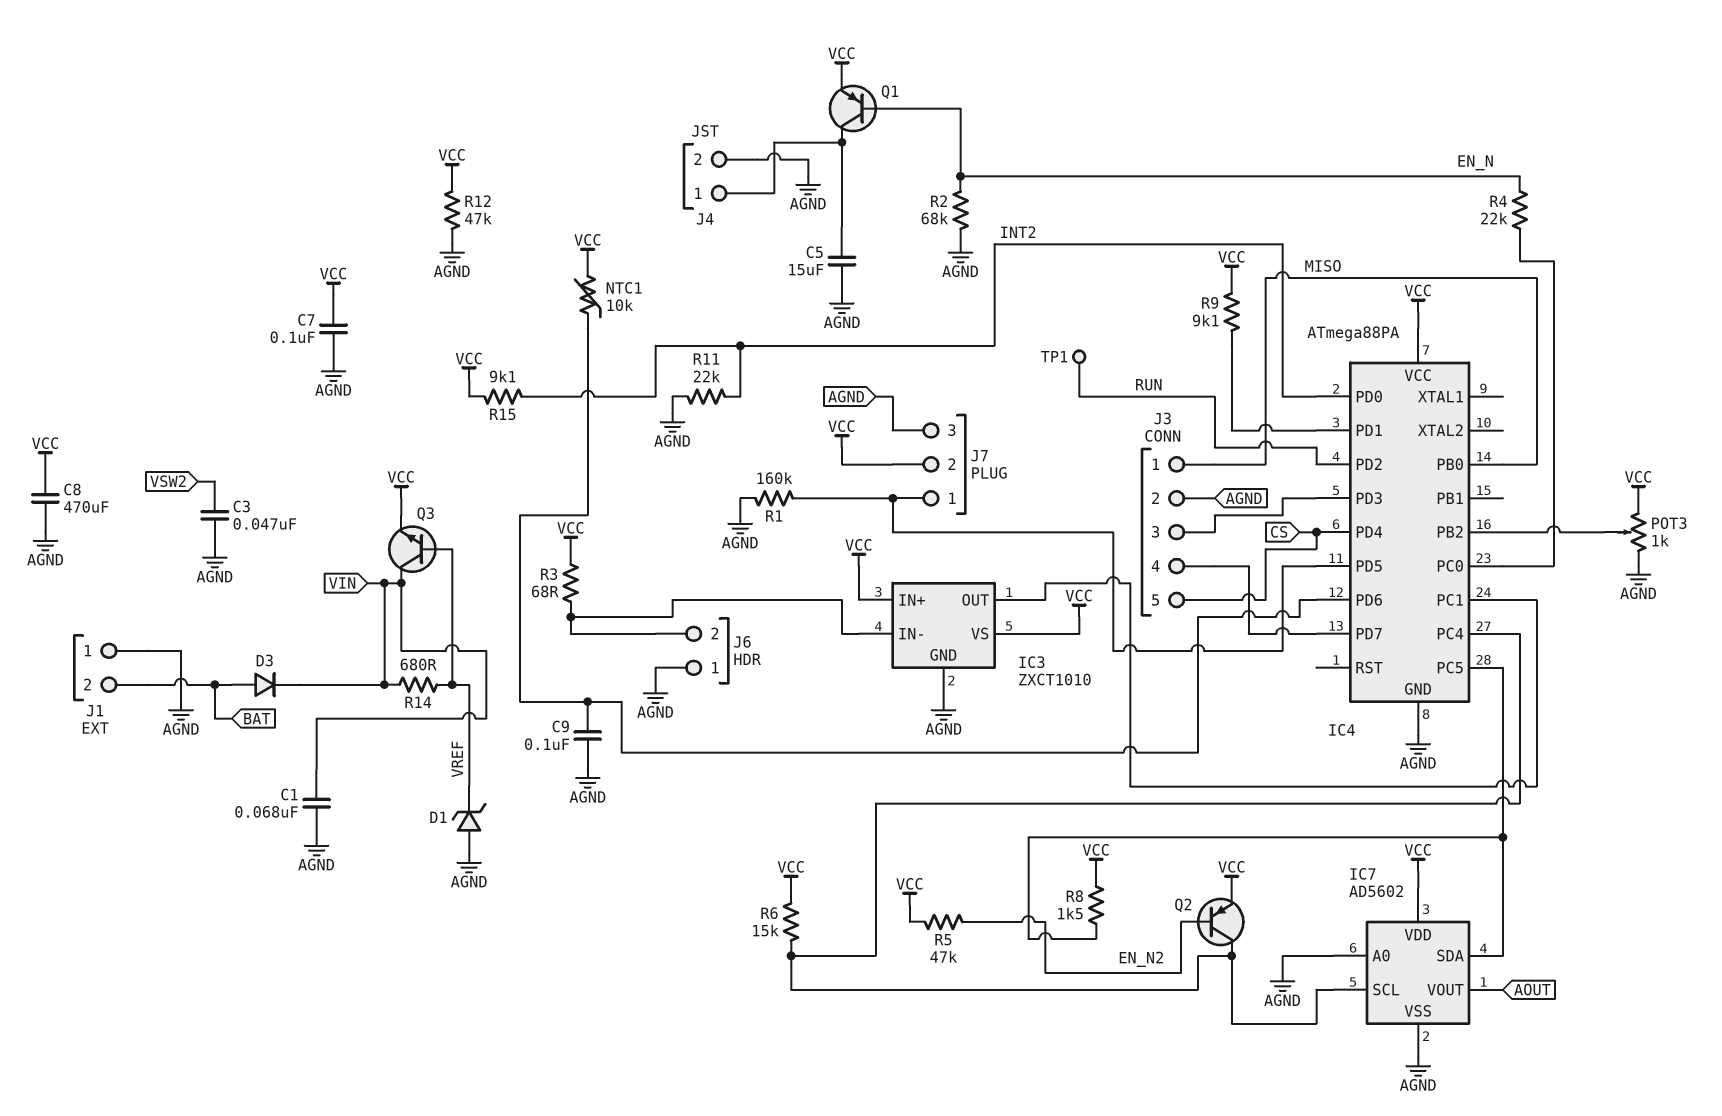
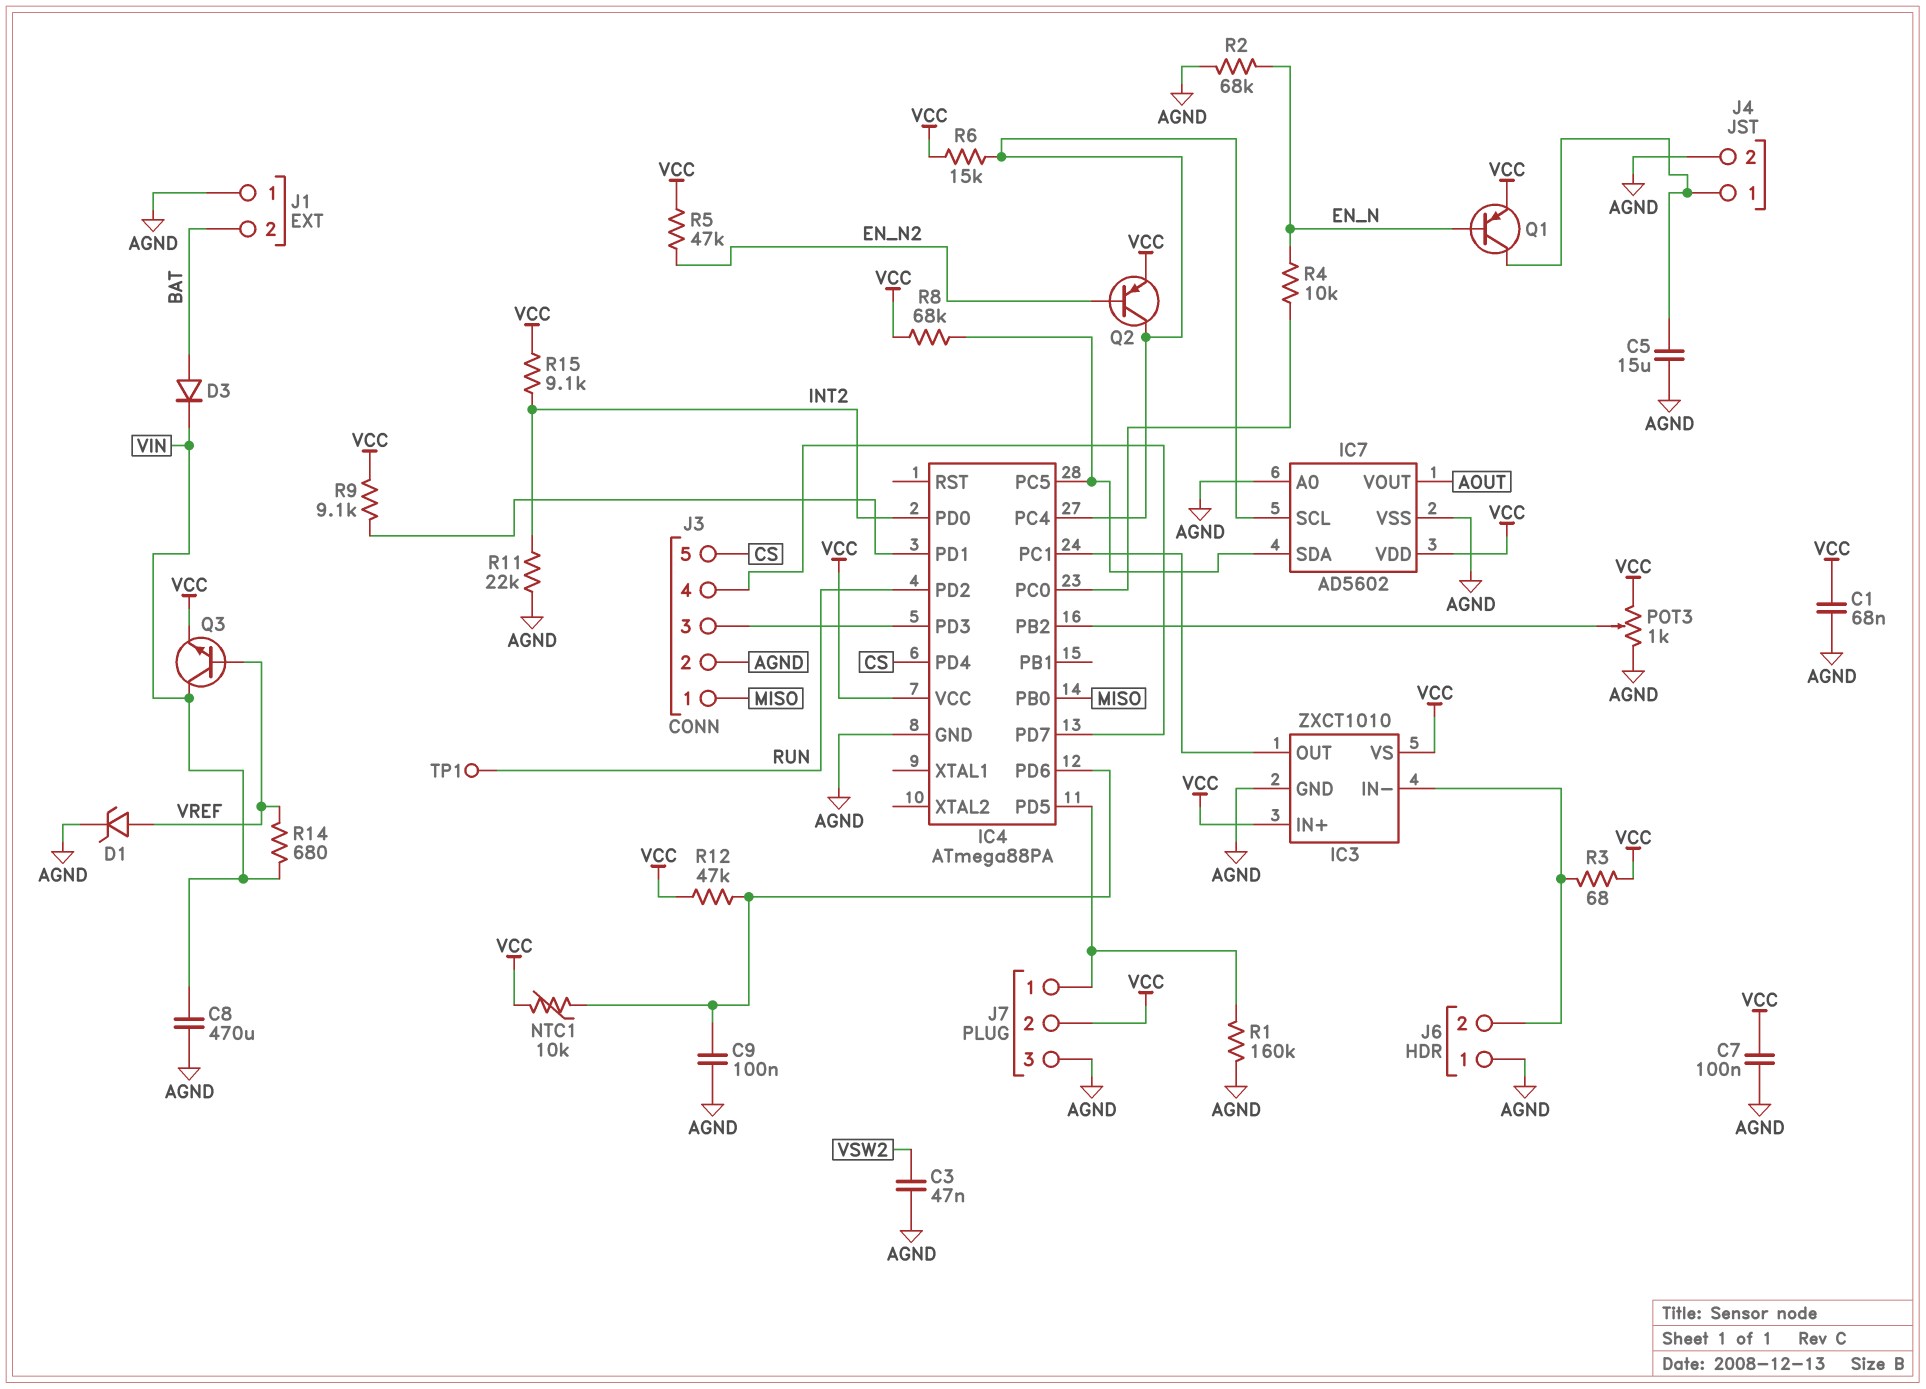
C1: 68nF (AGND, VIN) -> 68nF (AGND, VCC)
C8: 470uF (AGND, VCC) -> 470uF (AGND, VIN)
D1: zener (A AGND, K VREF) -> zener (A VREF, K AGND)
R4: 22k (EN_N, IC4/PC0) -> 10k (EN_N, IC4/PC0)
R8: 1.5k (IC4/PC5, VCC) -> 68k (IC4/PC5, VCC)
R12: 47k (AGND, VCC) -> 47k (IC4/PD6, VCC)

